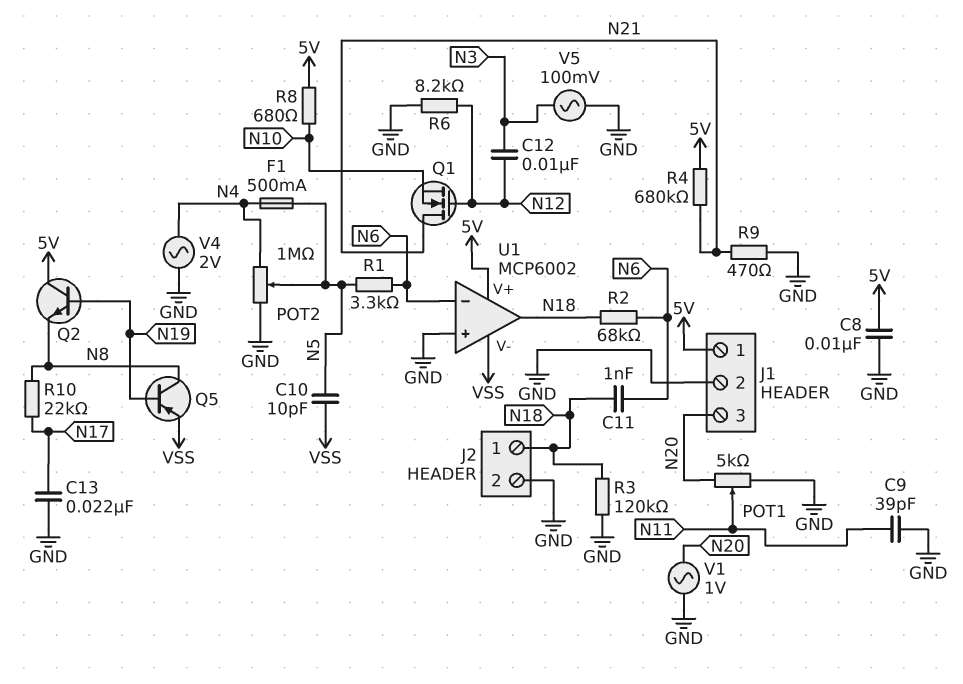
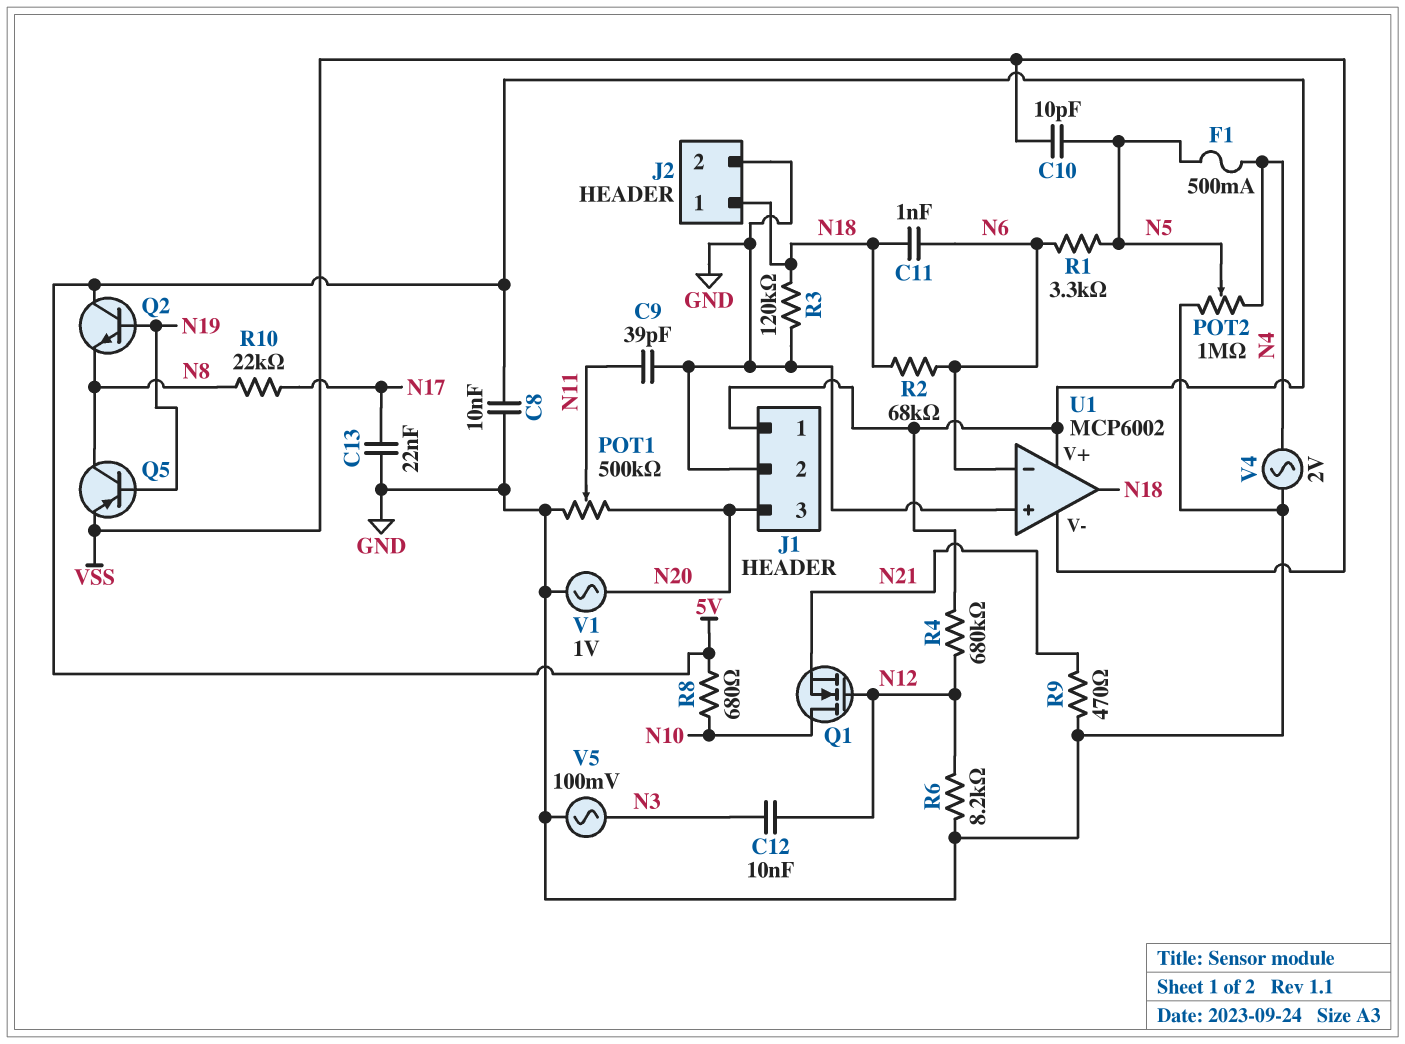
POT1: 5k (GND, N20, wiper N11) -> 500k (GND, N20, wiper N11)
Q1: NMOS (G N12, D N21, S N10) -> NMOS (G N12, D N10, S N21)
R4: 680k (5V, N21) -> 680k (5V, N12)

